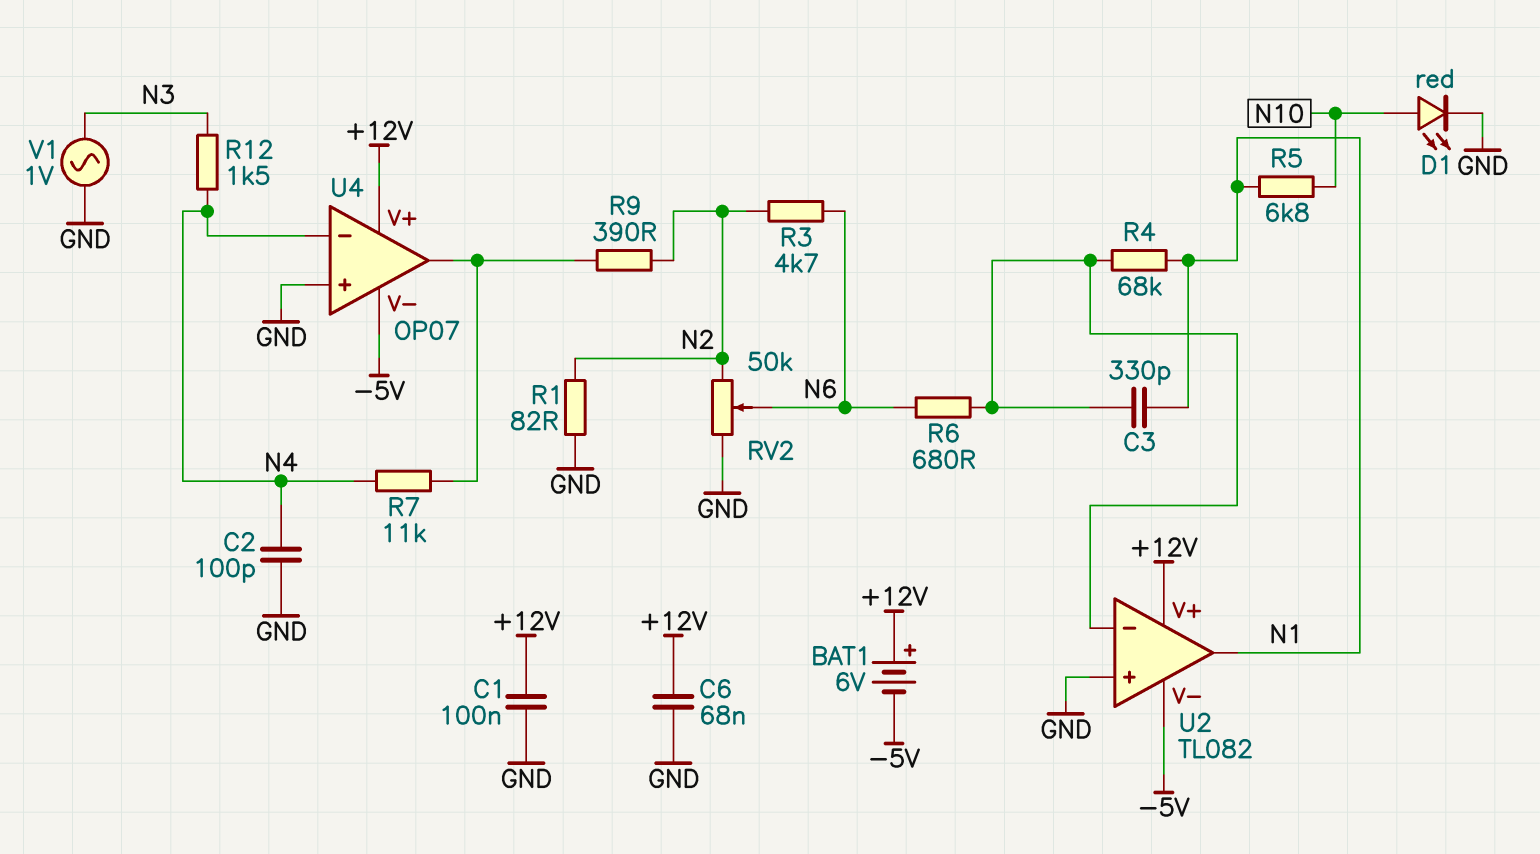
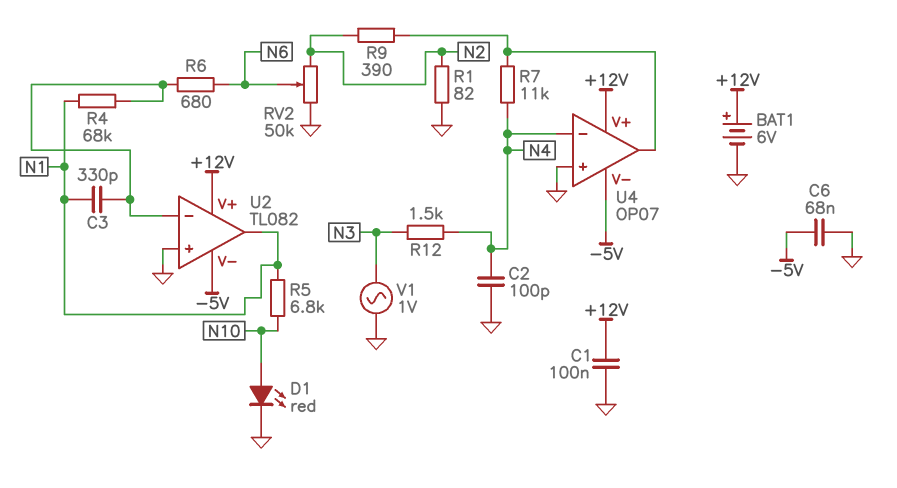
BAT1: 6V (plus +12V, minus -5V) -> 6V (plus +12V, minus GND)
C6: 68nF (+12V, GND) -> 68nF (-5V, GND)
R3: 4.7k (N2, N6) -> none

